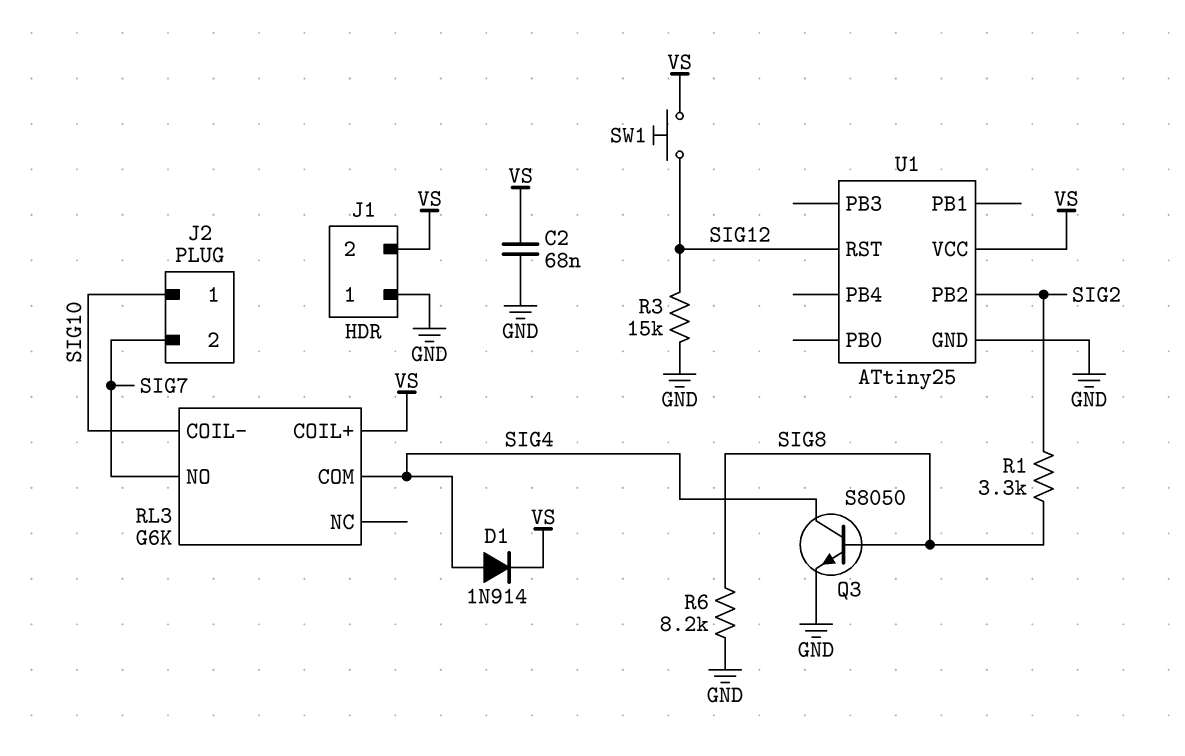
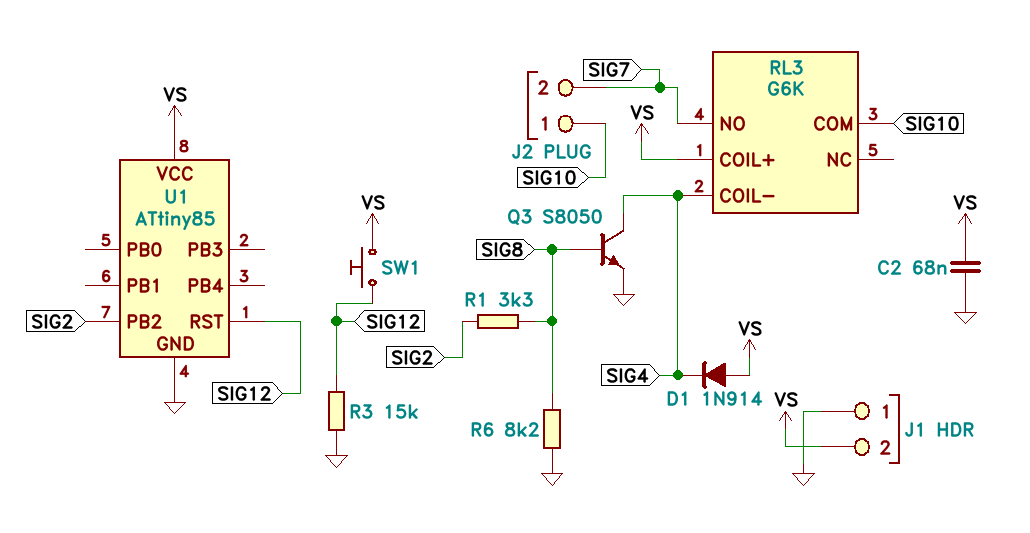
D1: diode 1N914 (A SIG4, K VS) -> diode 1N914 (A VS, K SIG4)
RL3 pin COIL-: SIG10 -> SIG4
RL3 pin COM: SIG4 -> SIG10
U1: ATtiny25 -> ATtiny85

